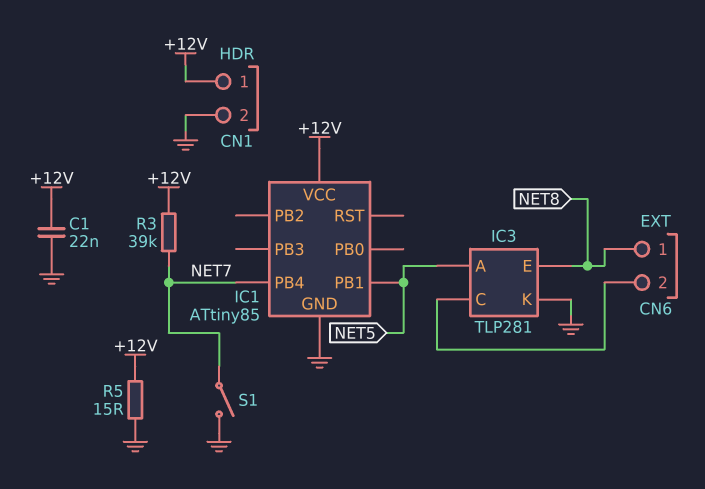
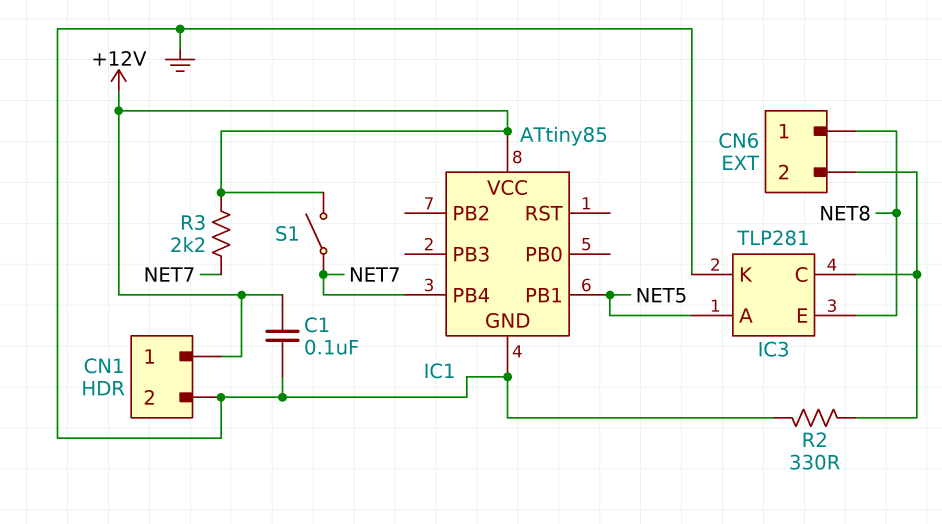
C1: 22nF (+12V, GND) -> 100nF (+12V, GND)
R2: none -> 330 (CN6/2, GND)
R3: 39k (+12V, NET7) -> 2.2k (+12V, NET7)
R5: 15 (+12V, GND) -> none
S1: switch (GND, NET7) -> switch (+12V, NET7)

